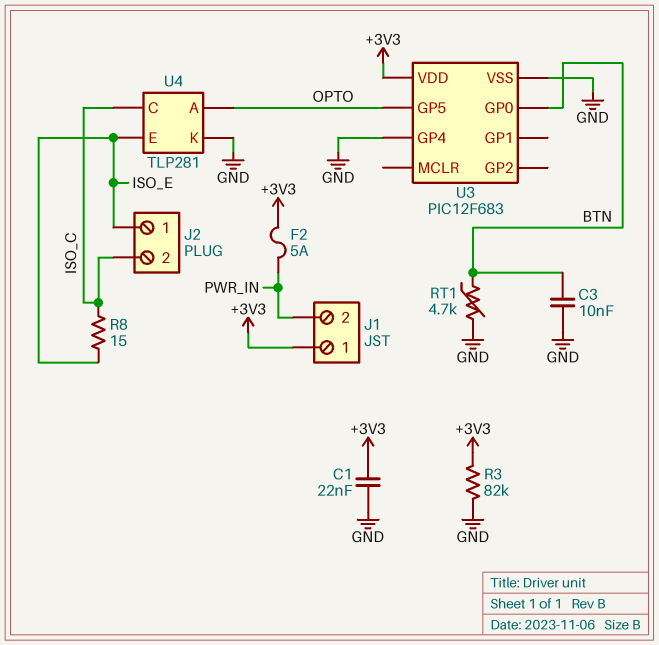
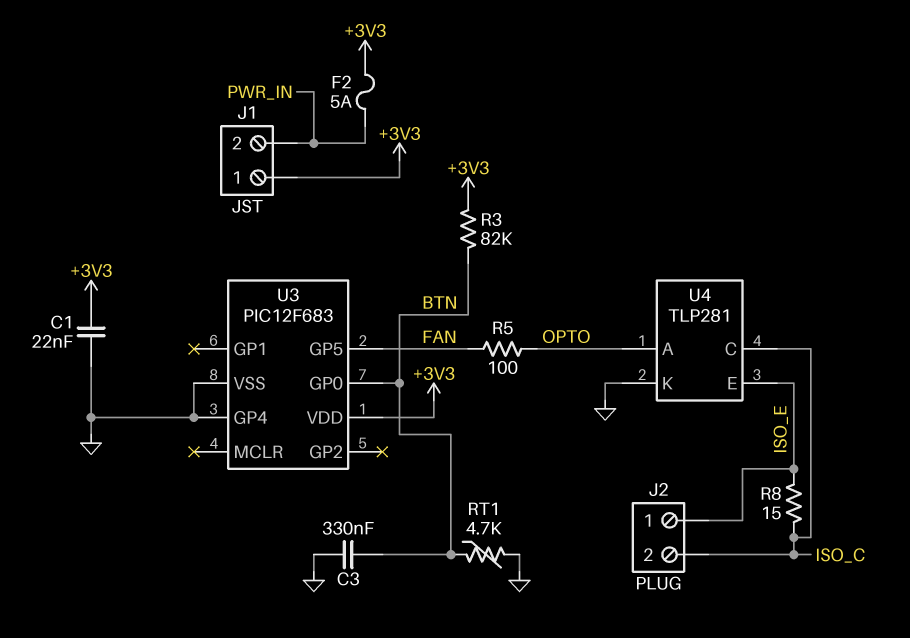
C3: 10nF (BTN, GND) -> 330nF (BTN, GND)
R3: 82k (+3V3, GND) -> 82k (+3V3, BTN)
R5: none -> 100 (FAN, OPTO)
U3 pin GP5: OPTO -> FAN

